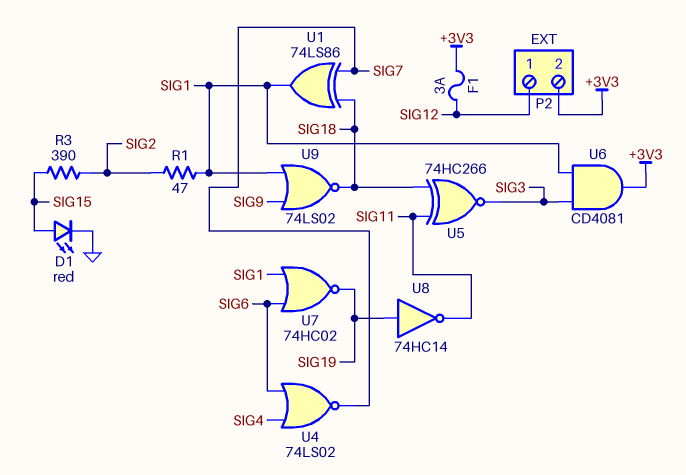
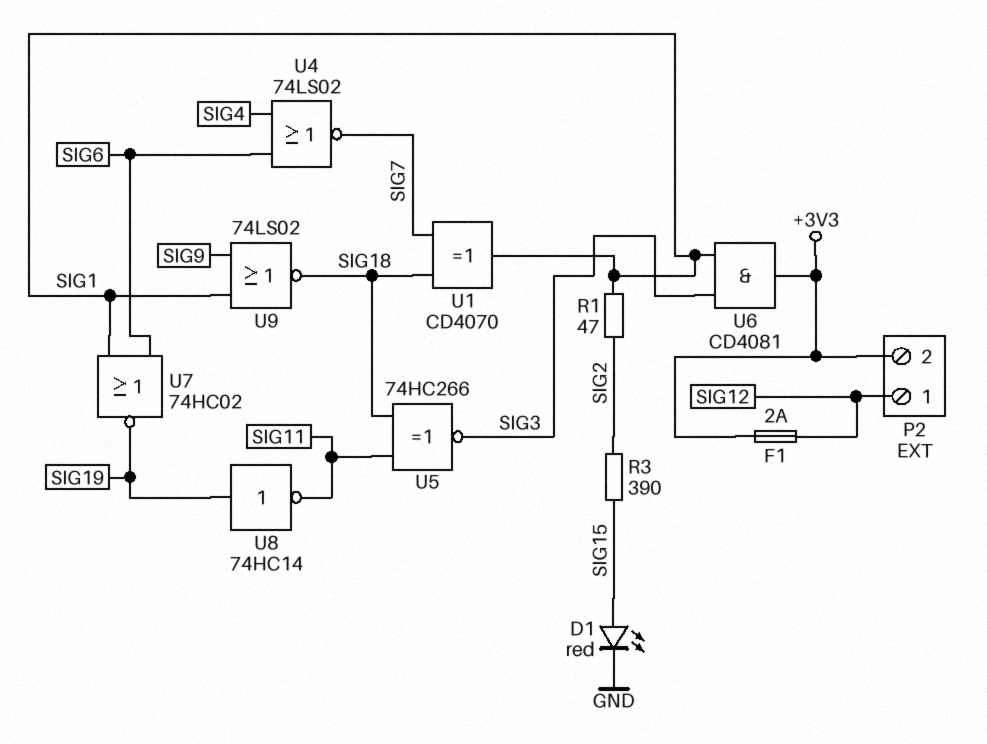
F1: 3A (+3V3, SIG12) -> 2A (+3V3, SIG12)
U1: XOR 74LS86 (in SIG7, in SIG18, out SIG1) -> XOR CD4070 (in SIG7, in SIG18, out SIG1)

